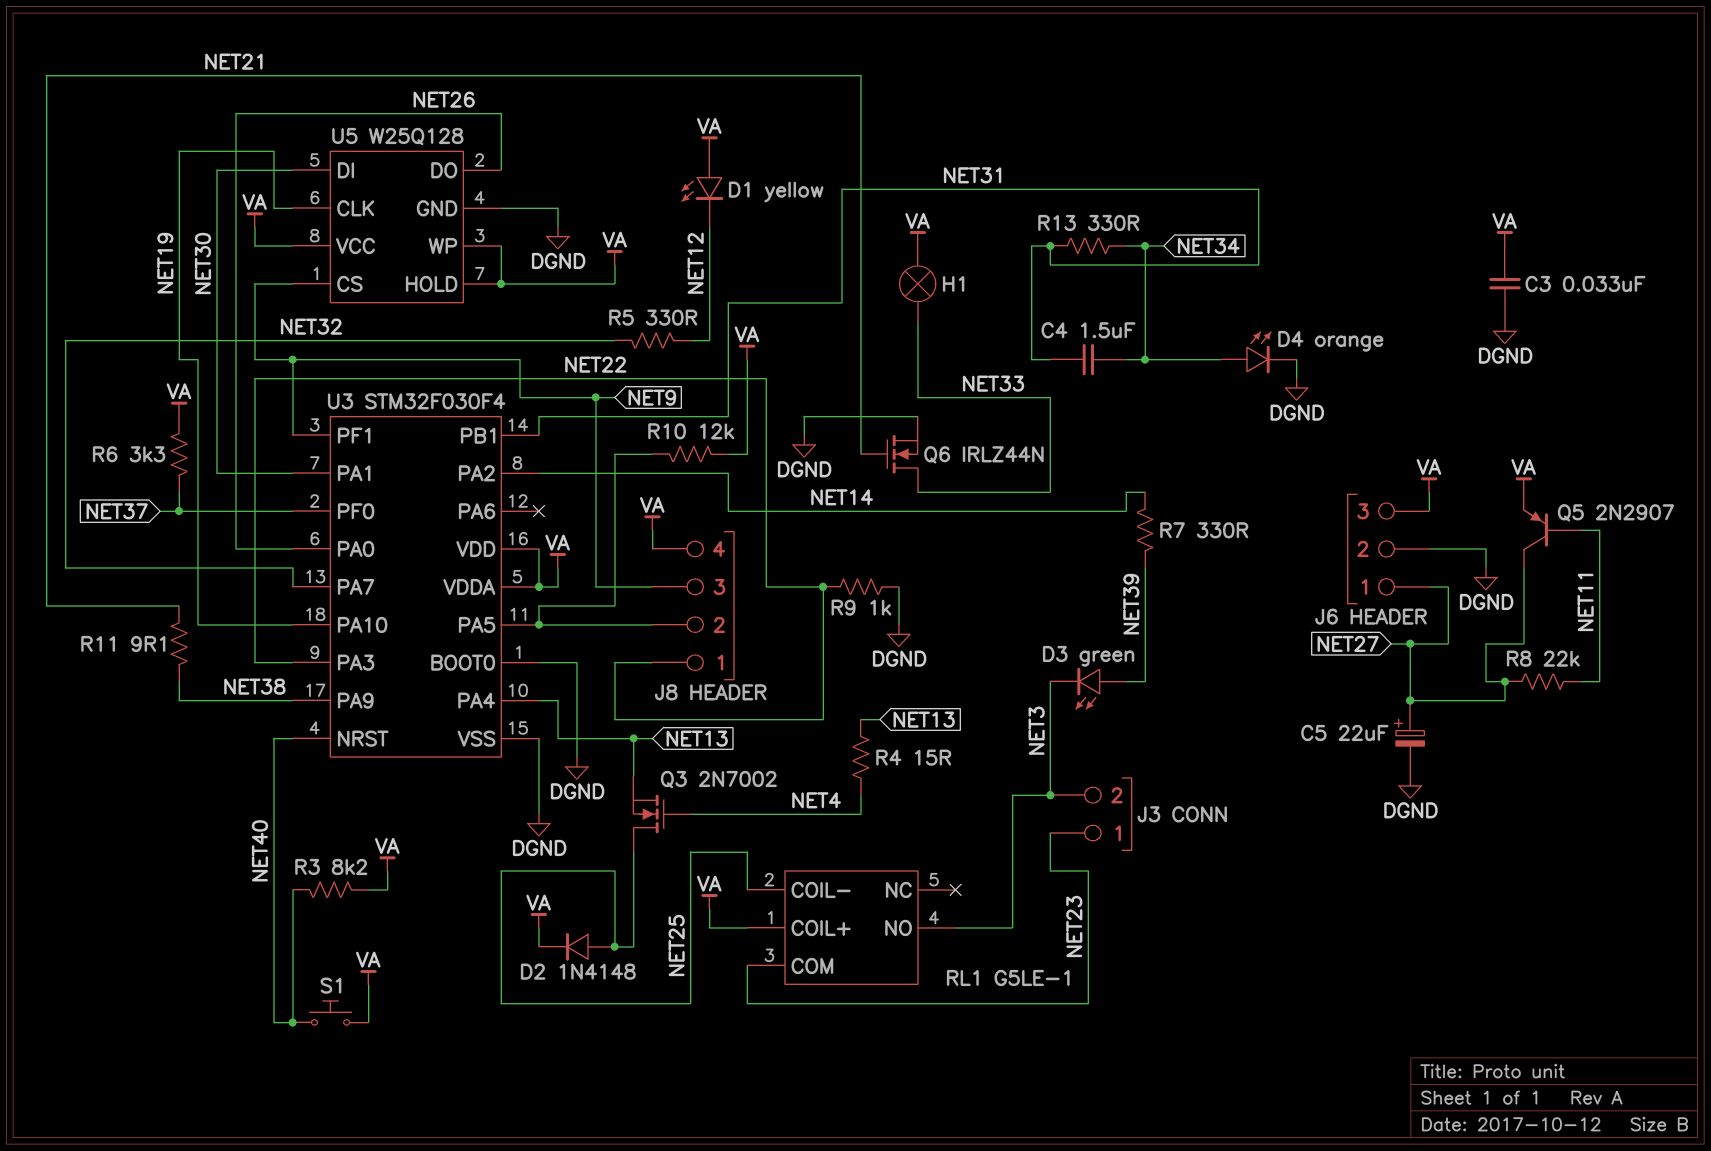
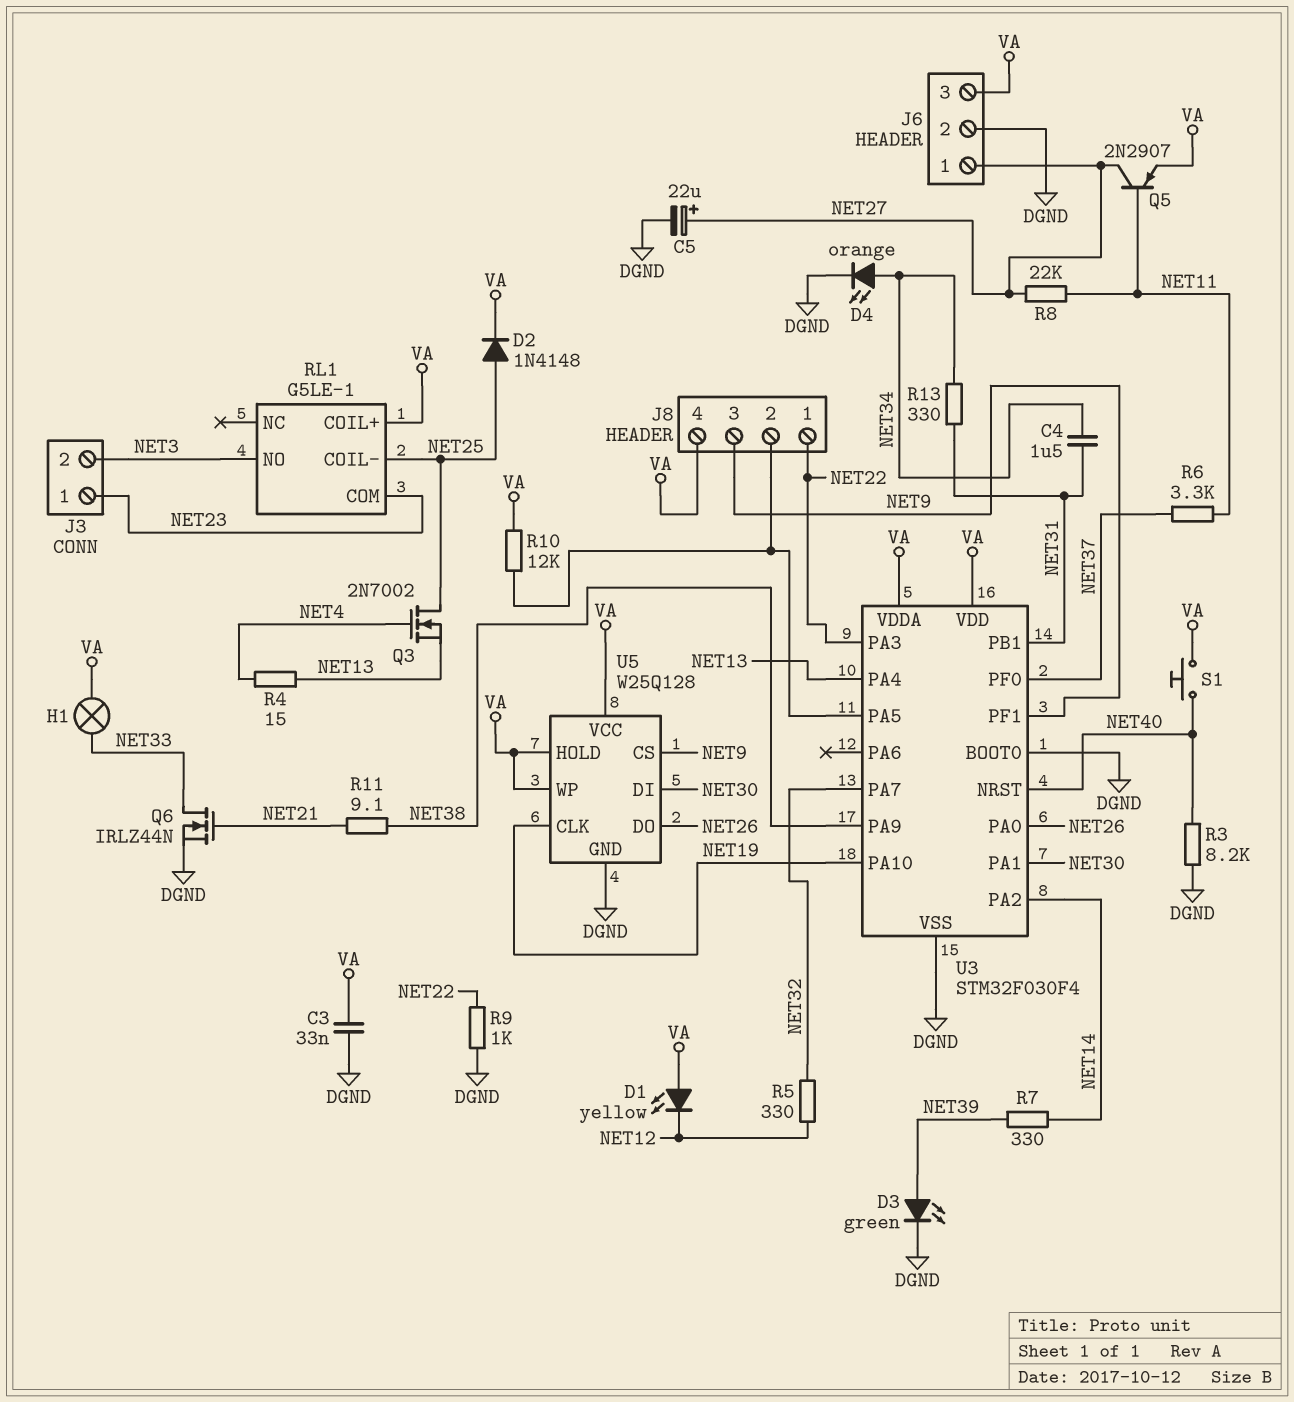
D3: LED green (A NET39, K NET3) -> LED green (A NET39, K DGND)
R3: 8.2k (NET40, VA) -> 8.2k (DGND, NET40)
R6: 3.3k (NET37, VA) -> 3.3k (NET11, NET37)

